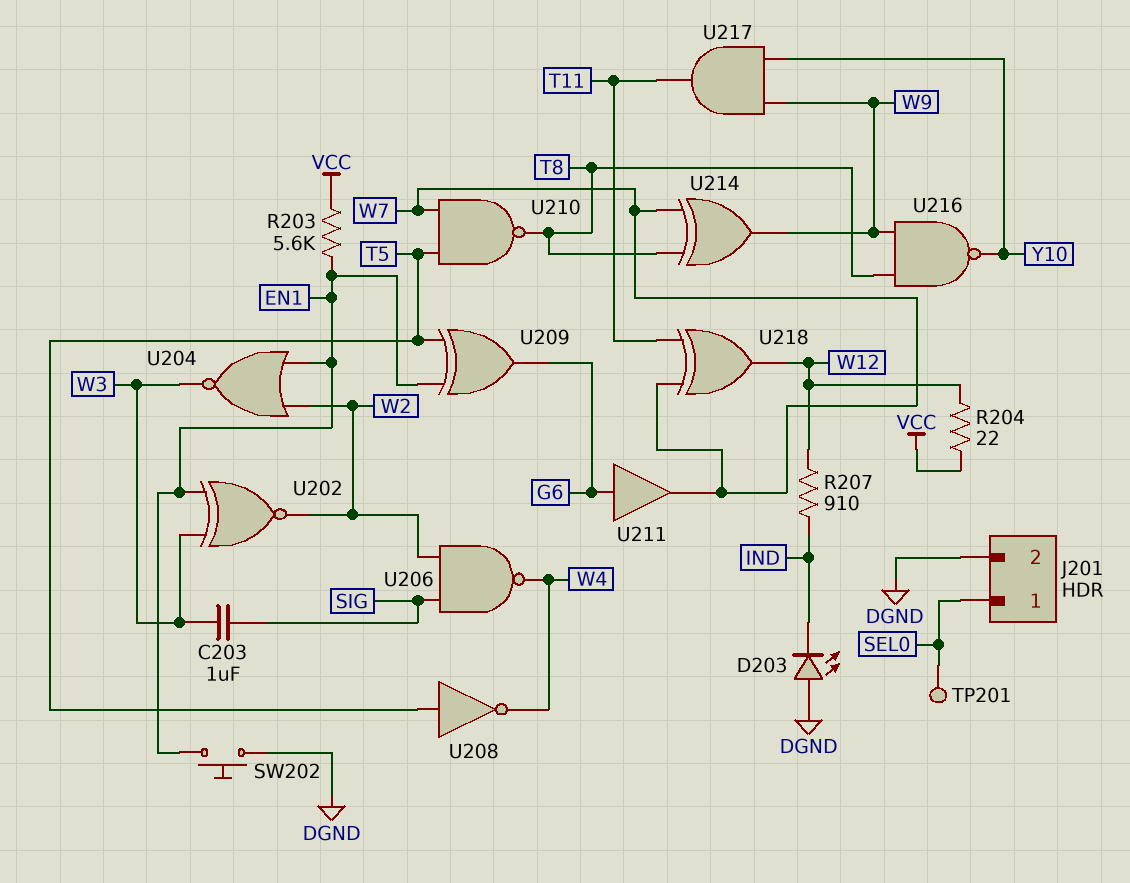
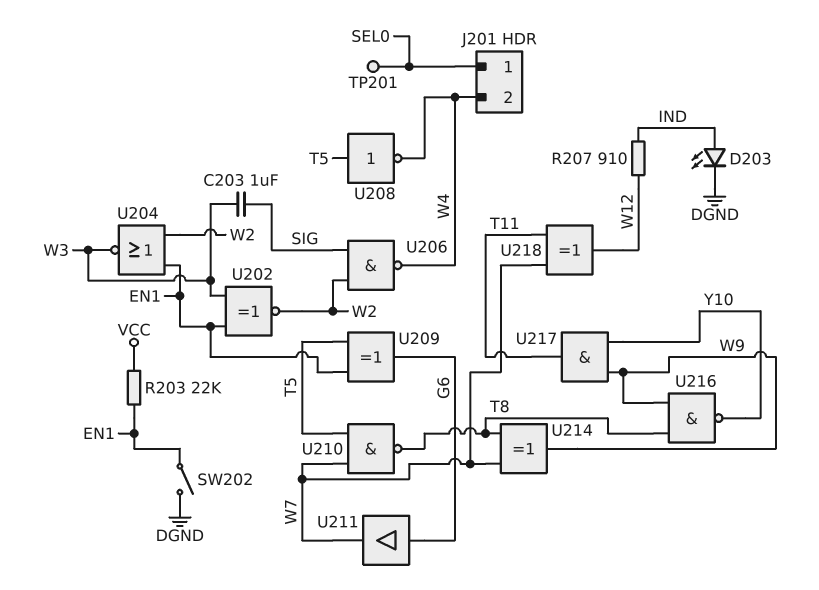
D203: LED (A DGND, K IND) -> LED (A IND, K DGND)
J201 pin 2: DGND -> W4
R203: 5.6k (EN1, VCC) -> 22k (EN1, VCC)
R204: 22 (VCC, W12) -> none
SW202: button (DGND, EN1) -> switch (DGND, EN1)

